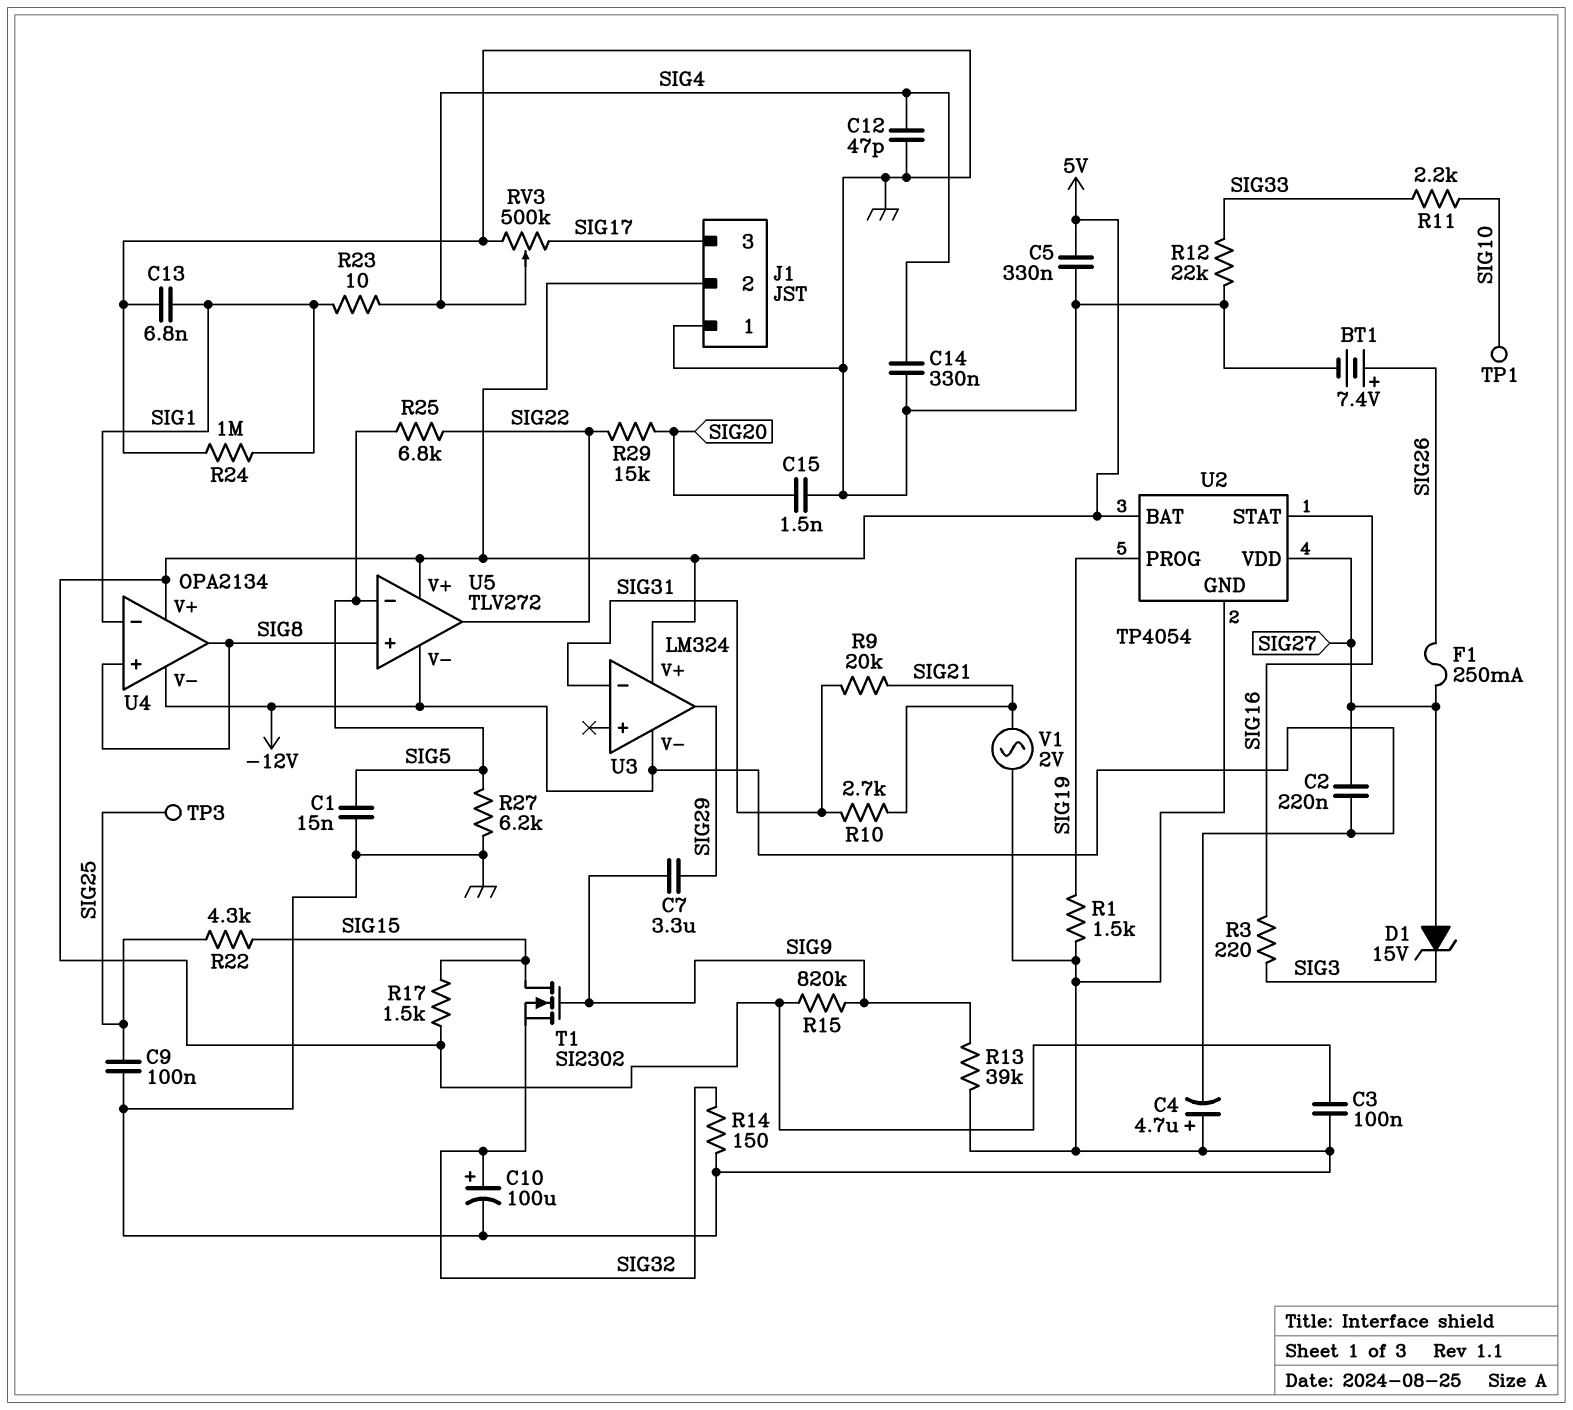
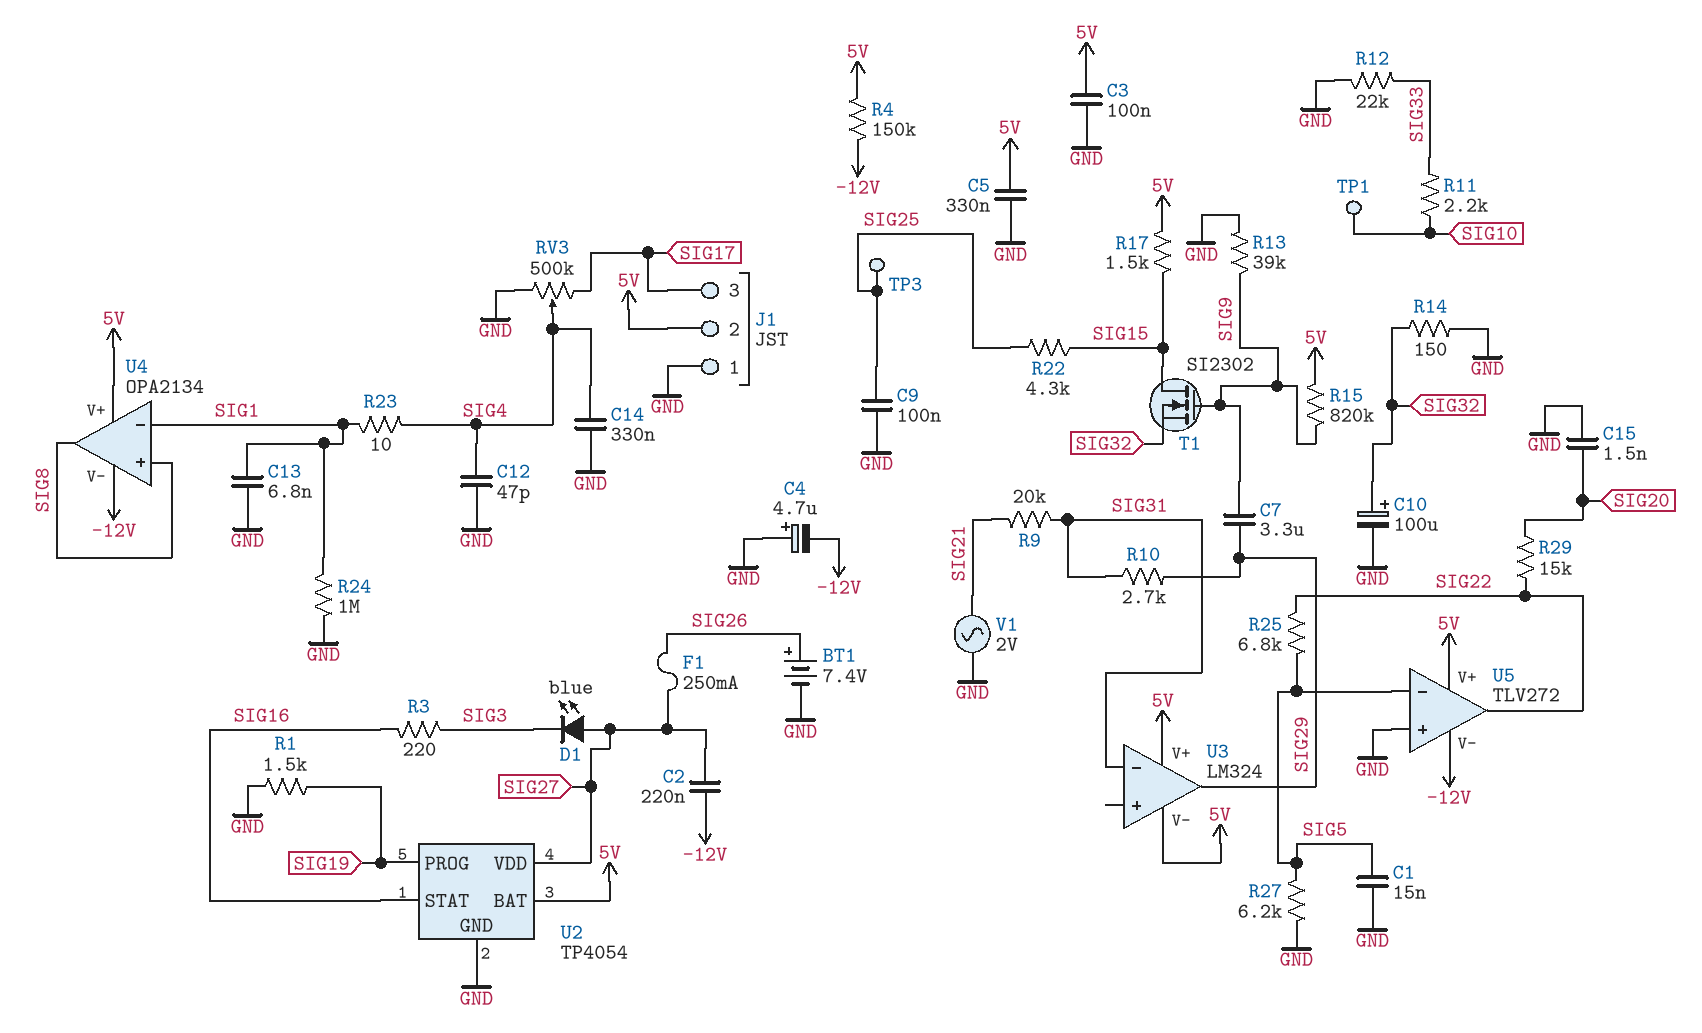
D1: zener 15V (A SIG27, K SIG3) -> LED blue (A SIG27, K SIG3)
R4: none -> 150k (-12V, 5V)
R10: 2.7k (SIG21, SIG31) -> 2.7k (SIG29, SIG31)
U3 pin V-: -12V -> 5V
U5 pin in+: SIG8 -> GND

